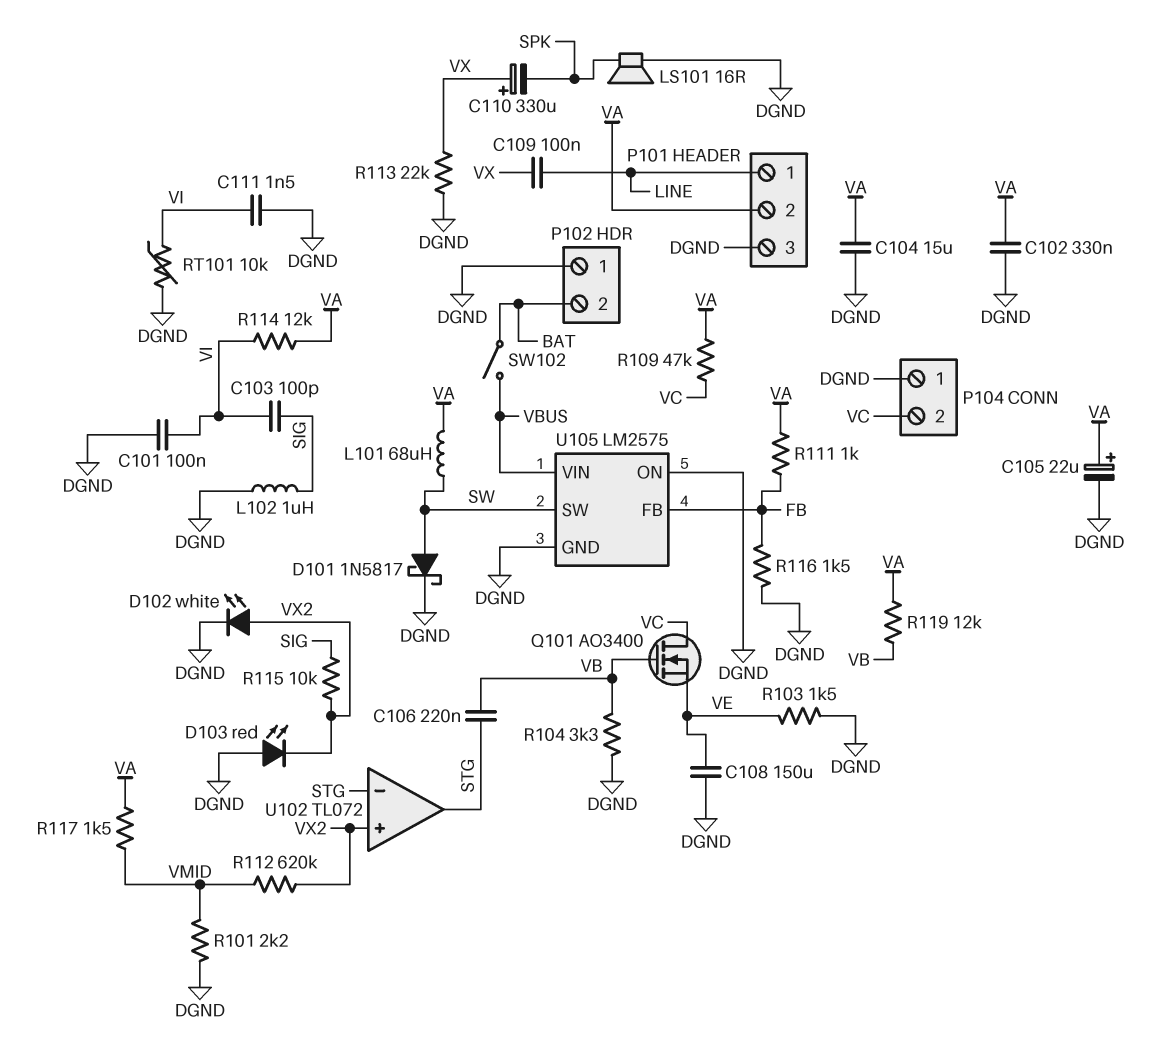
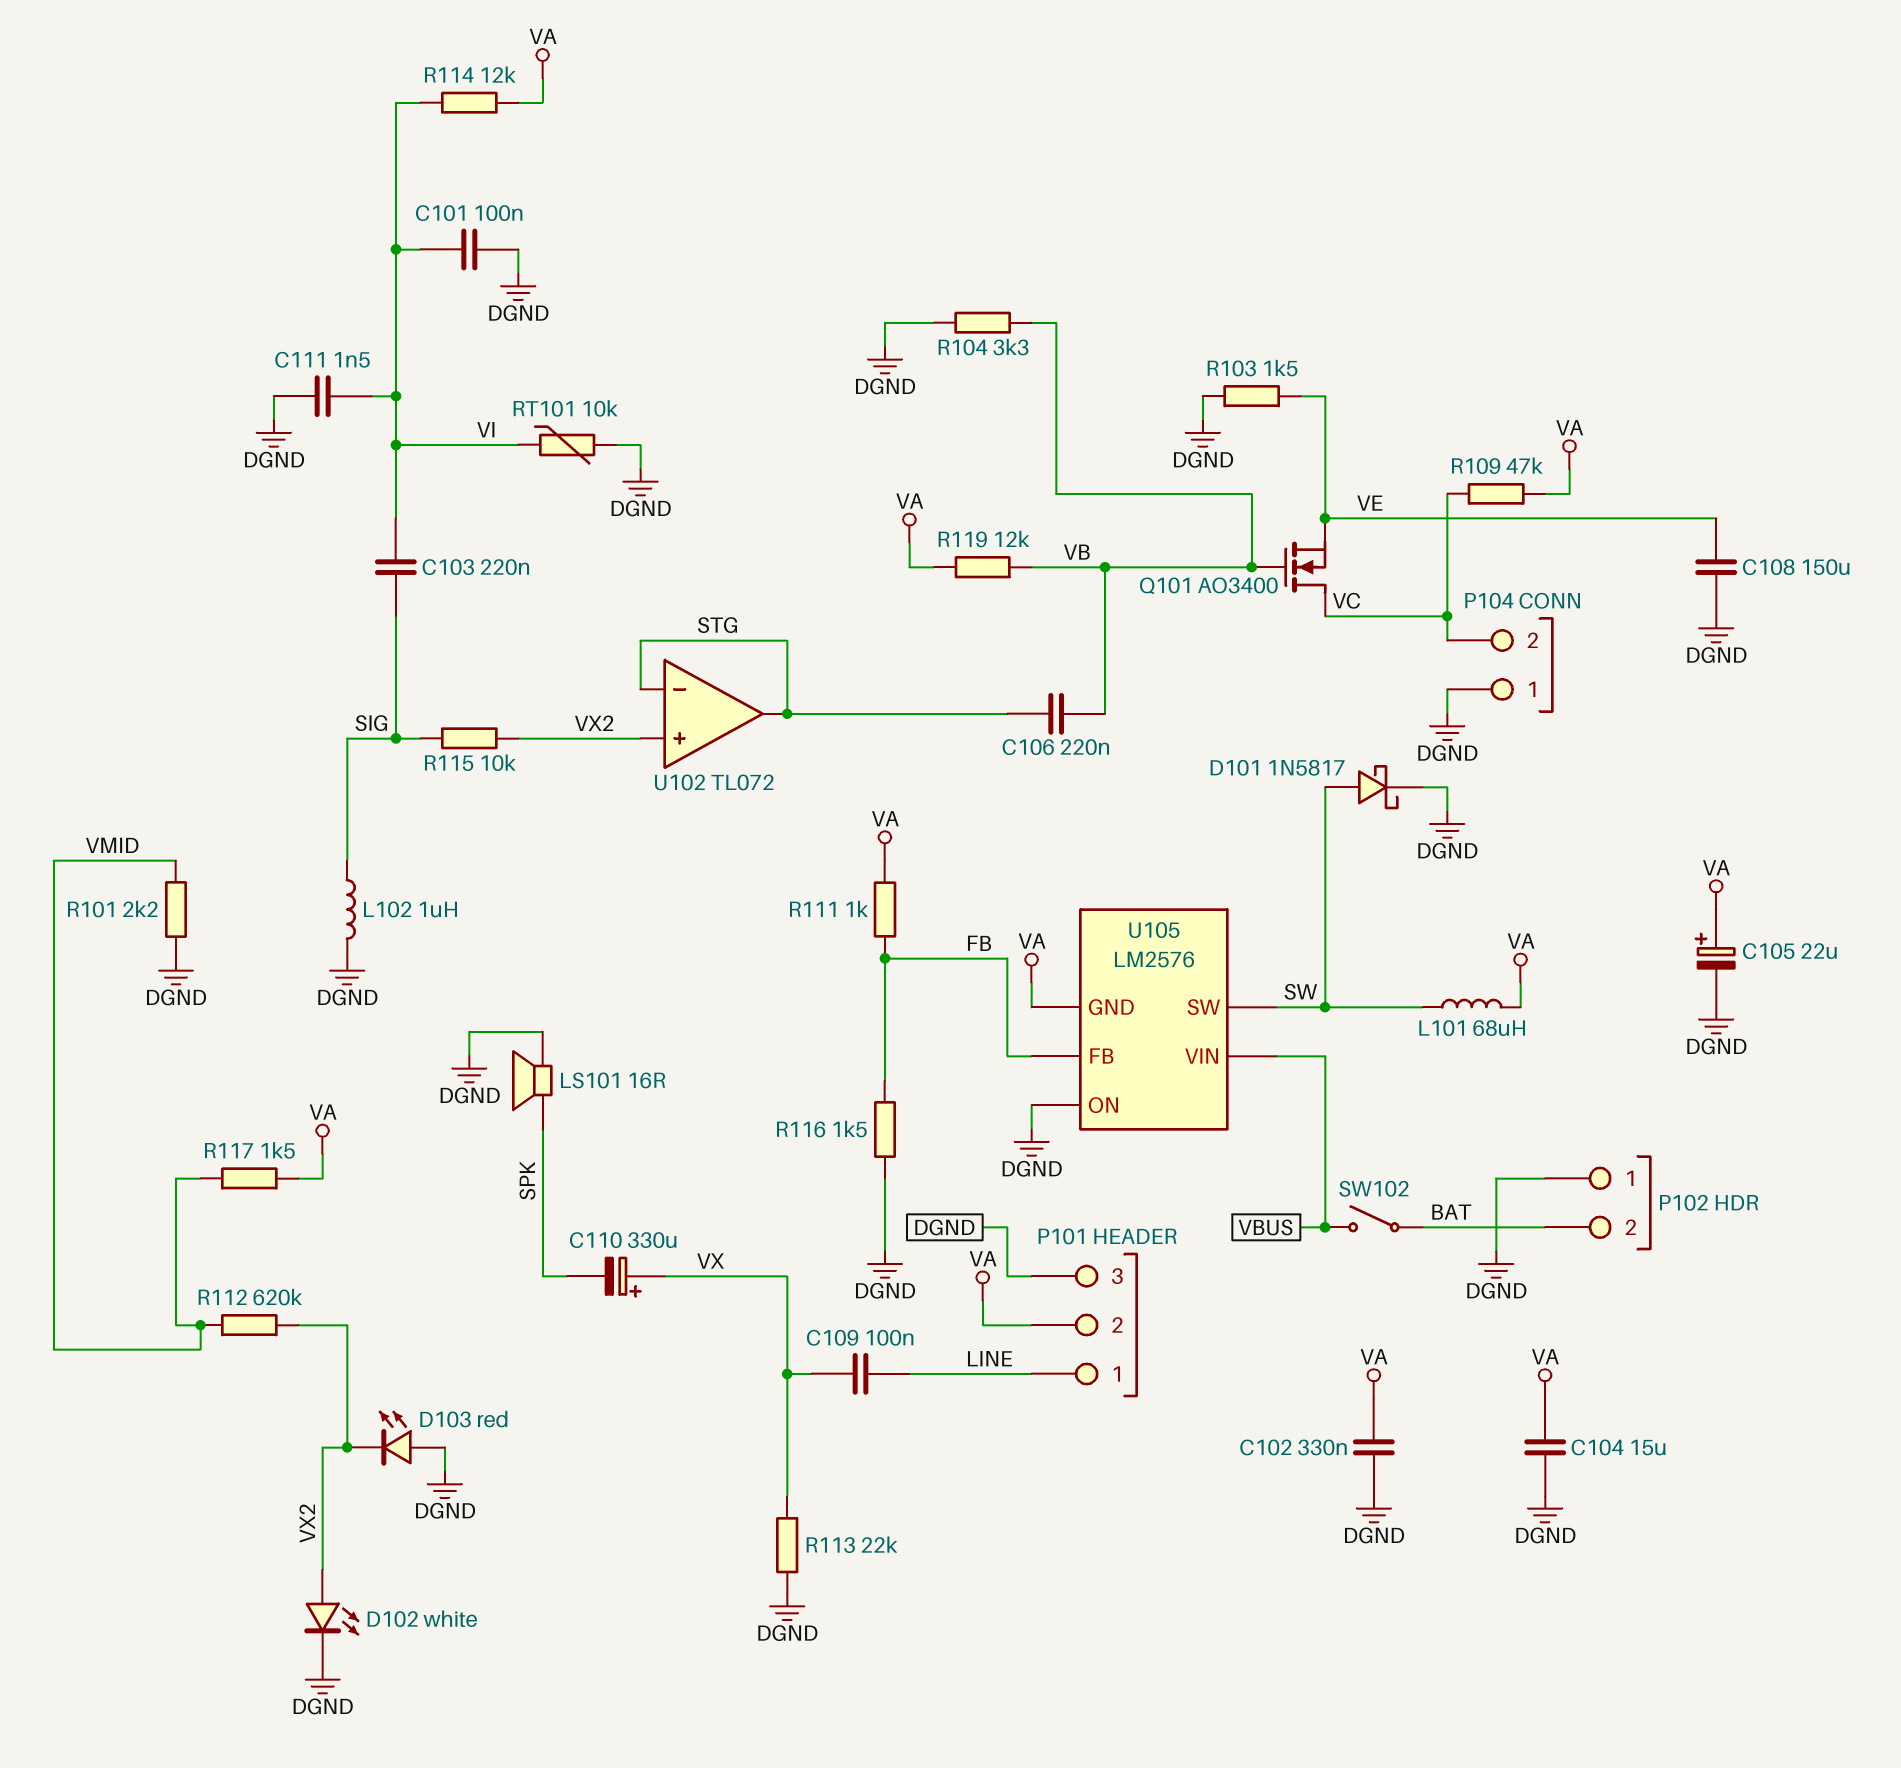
C103: 100pF (SIG, VI) -> 220nF (SIG, VI)
U105: LM2575 -> LM2576
U105 pin GND: DGND -> VA

